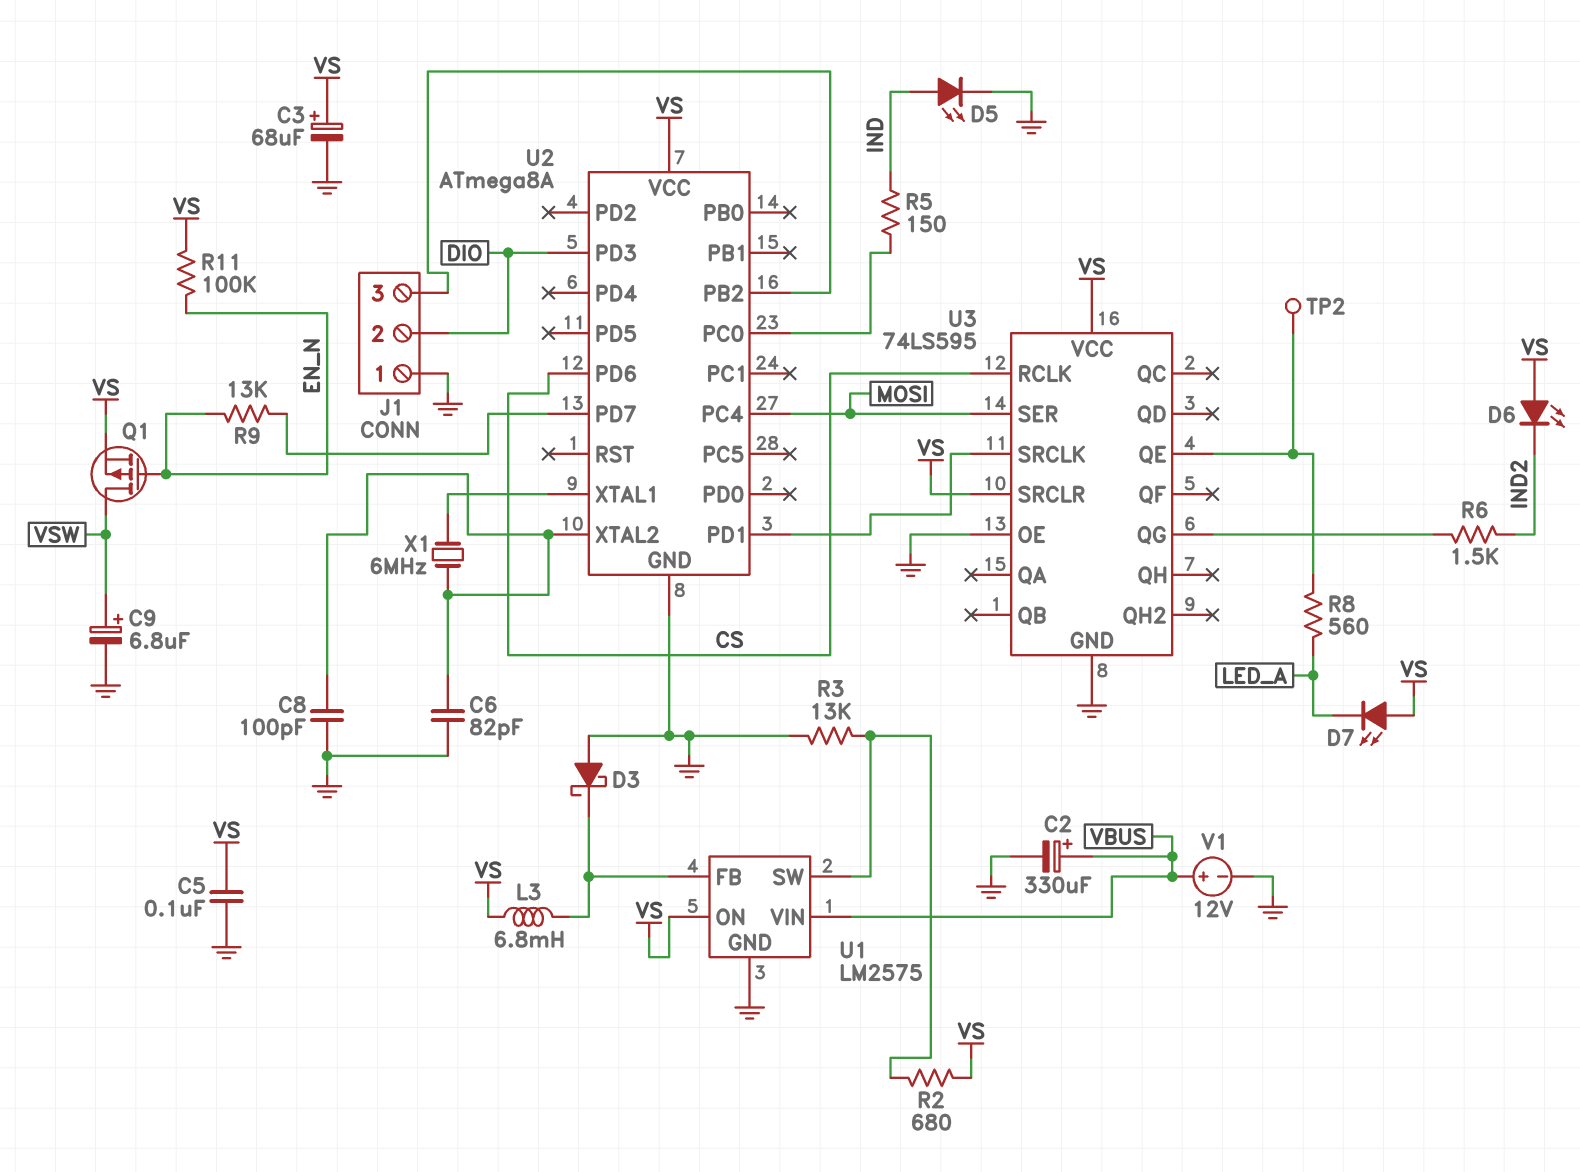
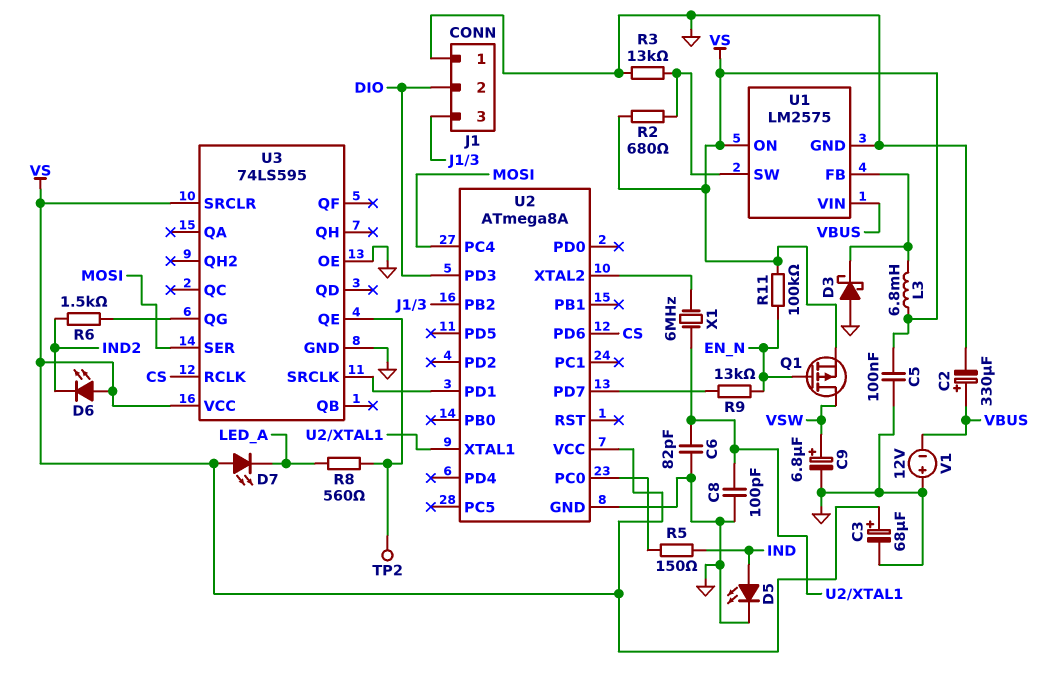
C6: 82pF (GND, U2/XTAL2) -> 82pF (GND, U2/XTAL1)
C8: 100pF (GND, U2/XTAL2) -> 100pF (GND, U2/XTAL1)
V1: 12V (plus VBUS, minus GND) -> 12V (plus GND, minus VBUS)

